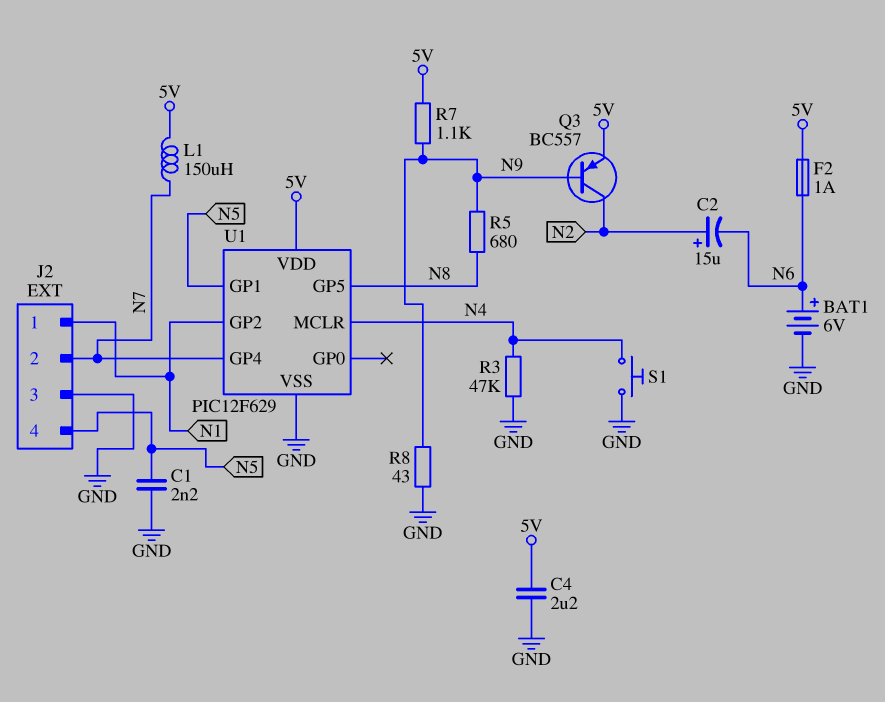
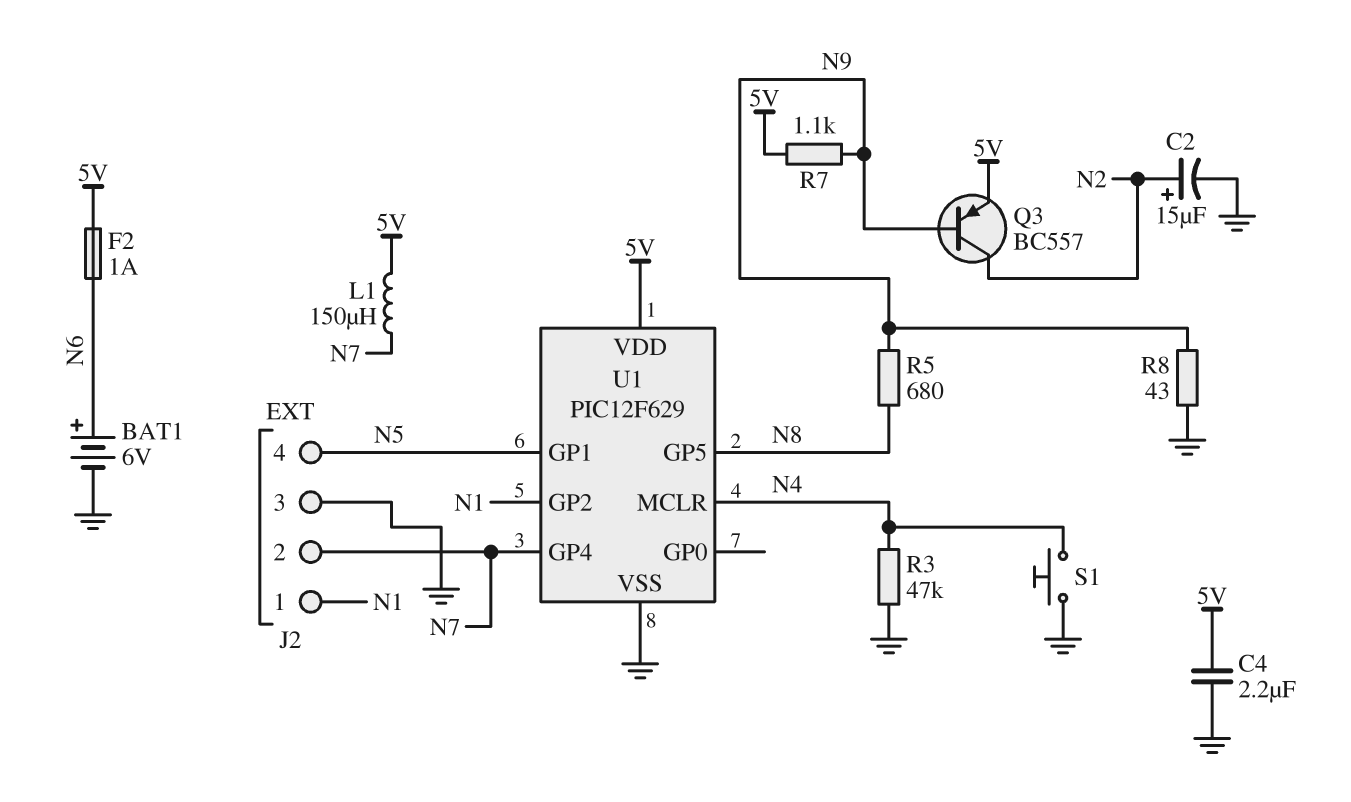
C1: 2.2nF (GND, N5) -> none
C2: 15uF (plus N2, minus N6) -> 15uF (plus N2, minus GND)

